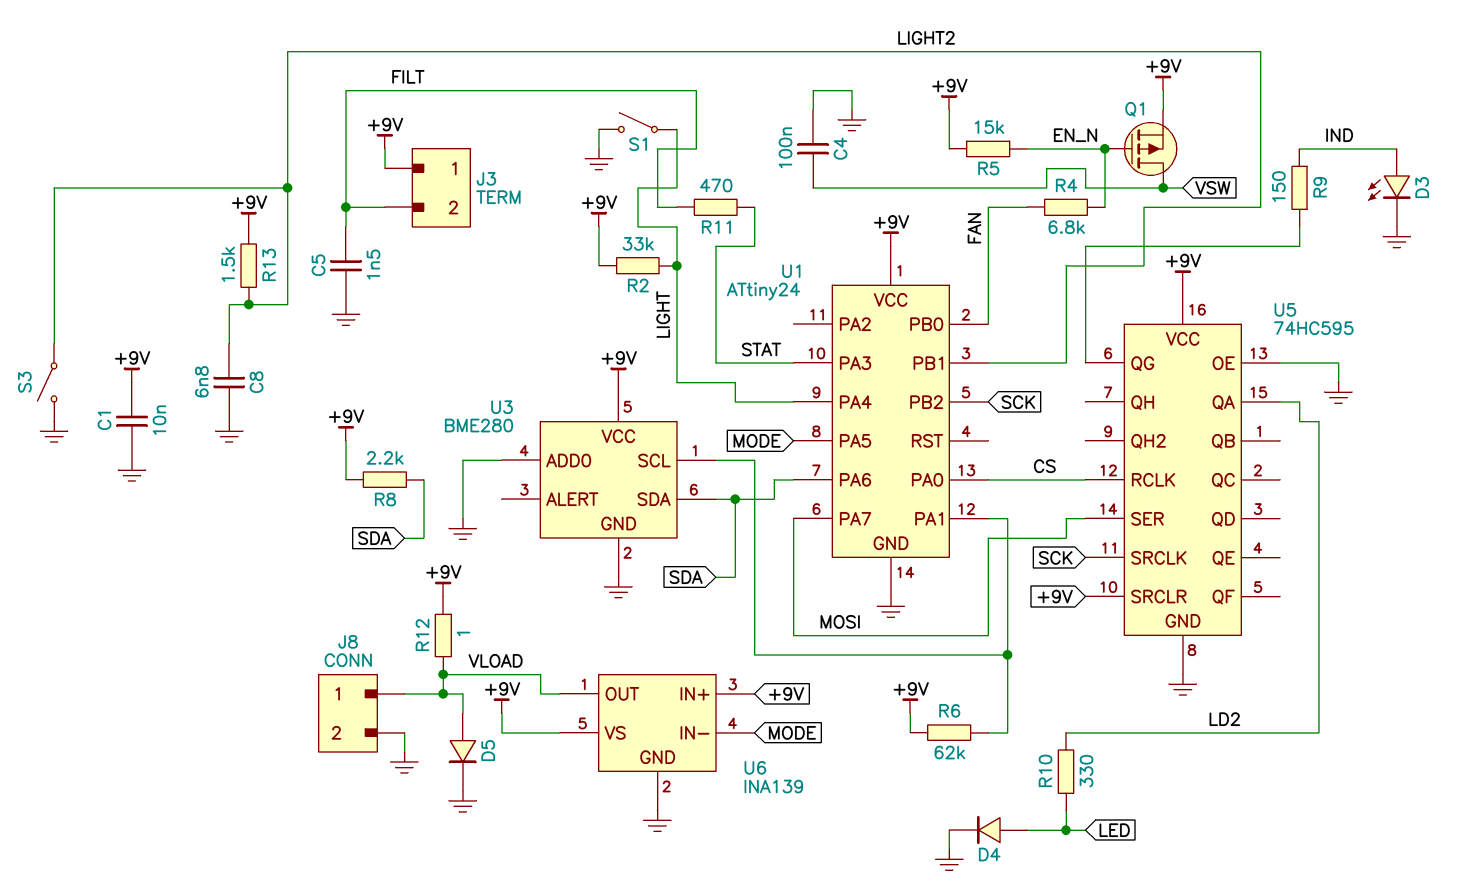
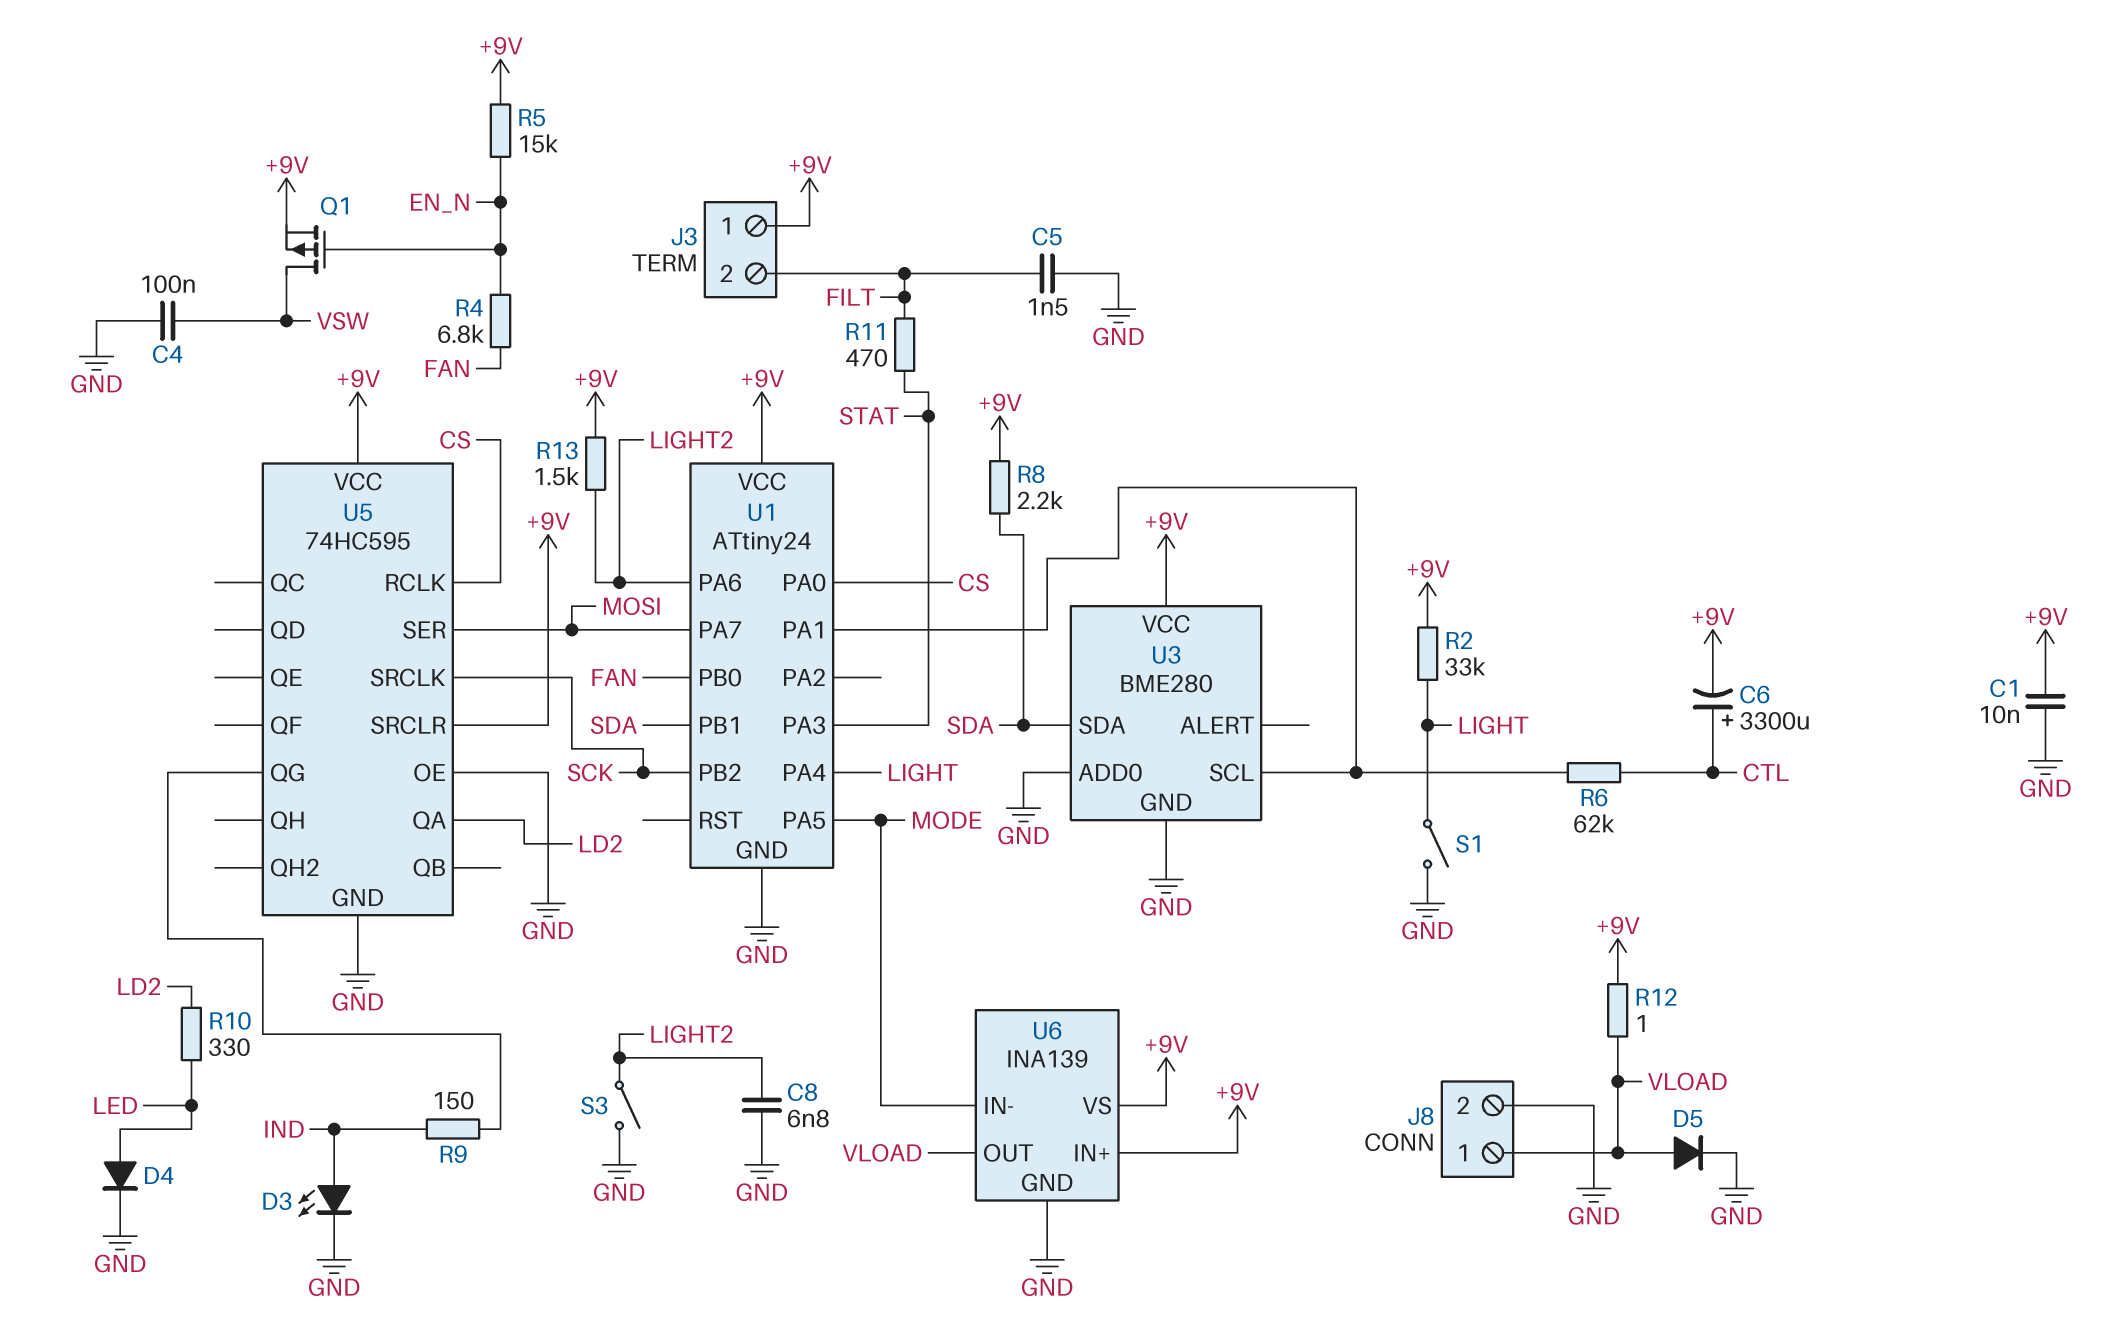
C6: none -> 3300uF (plus CTL, minus +9V)
R6: 62k (+9V, U1/PA1) -> 62k (CTL, U1/PA1)
U1 pin PA6: SDA -> LIGHT2
U1 pin PB1: LIGHT2 -> SDA

